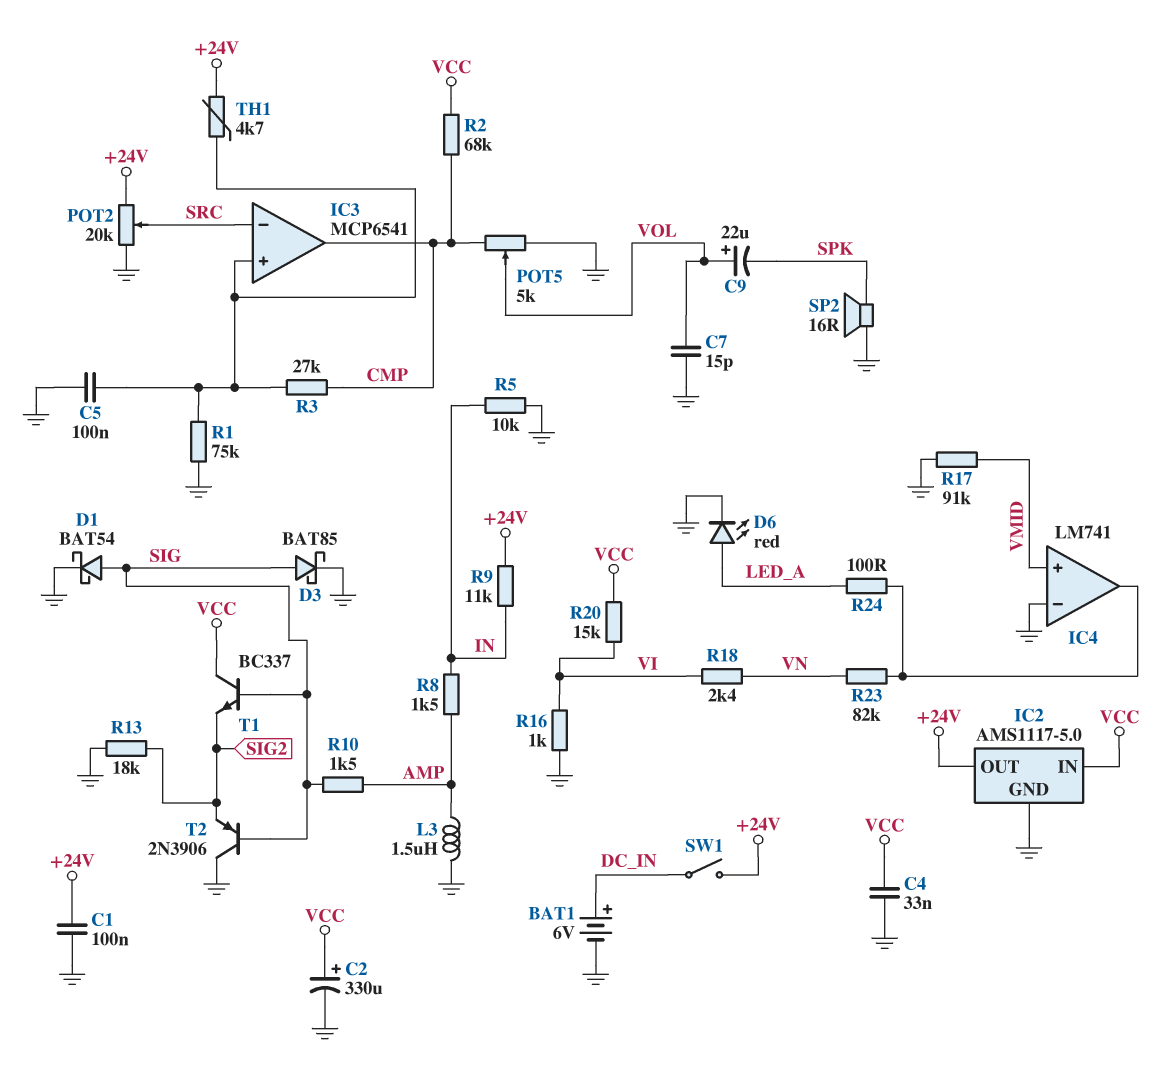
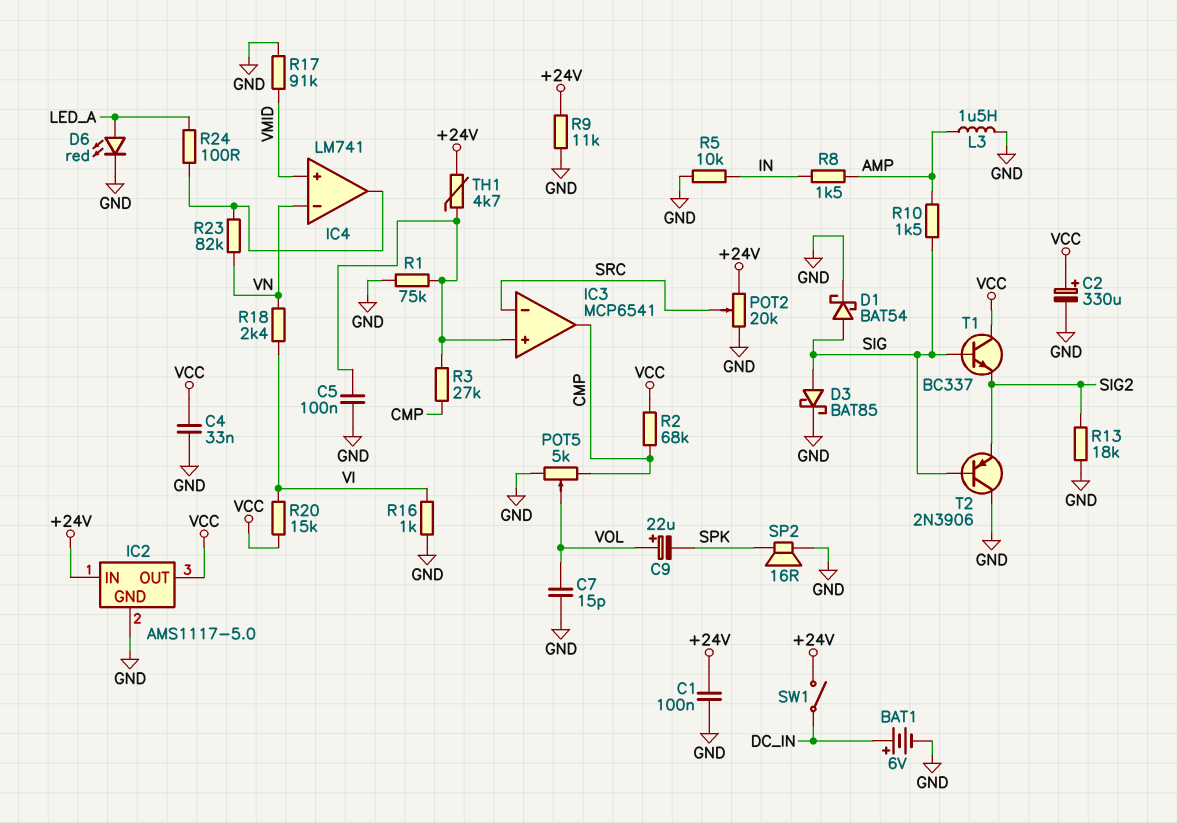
IC2 pin IN: VCC -> +24V
IC2 pin OUT: +24V -> VCC
IC4 pin in-: GND -> VN
R9: 11k (+24V, IN) -> 11k (+24V, GND)

